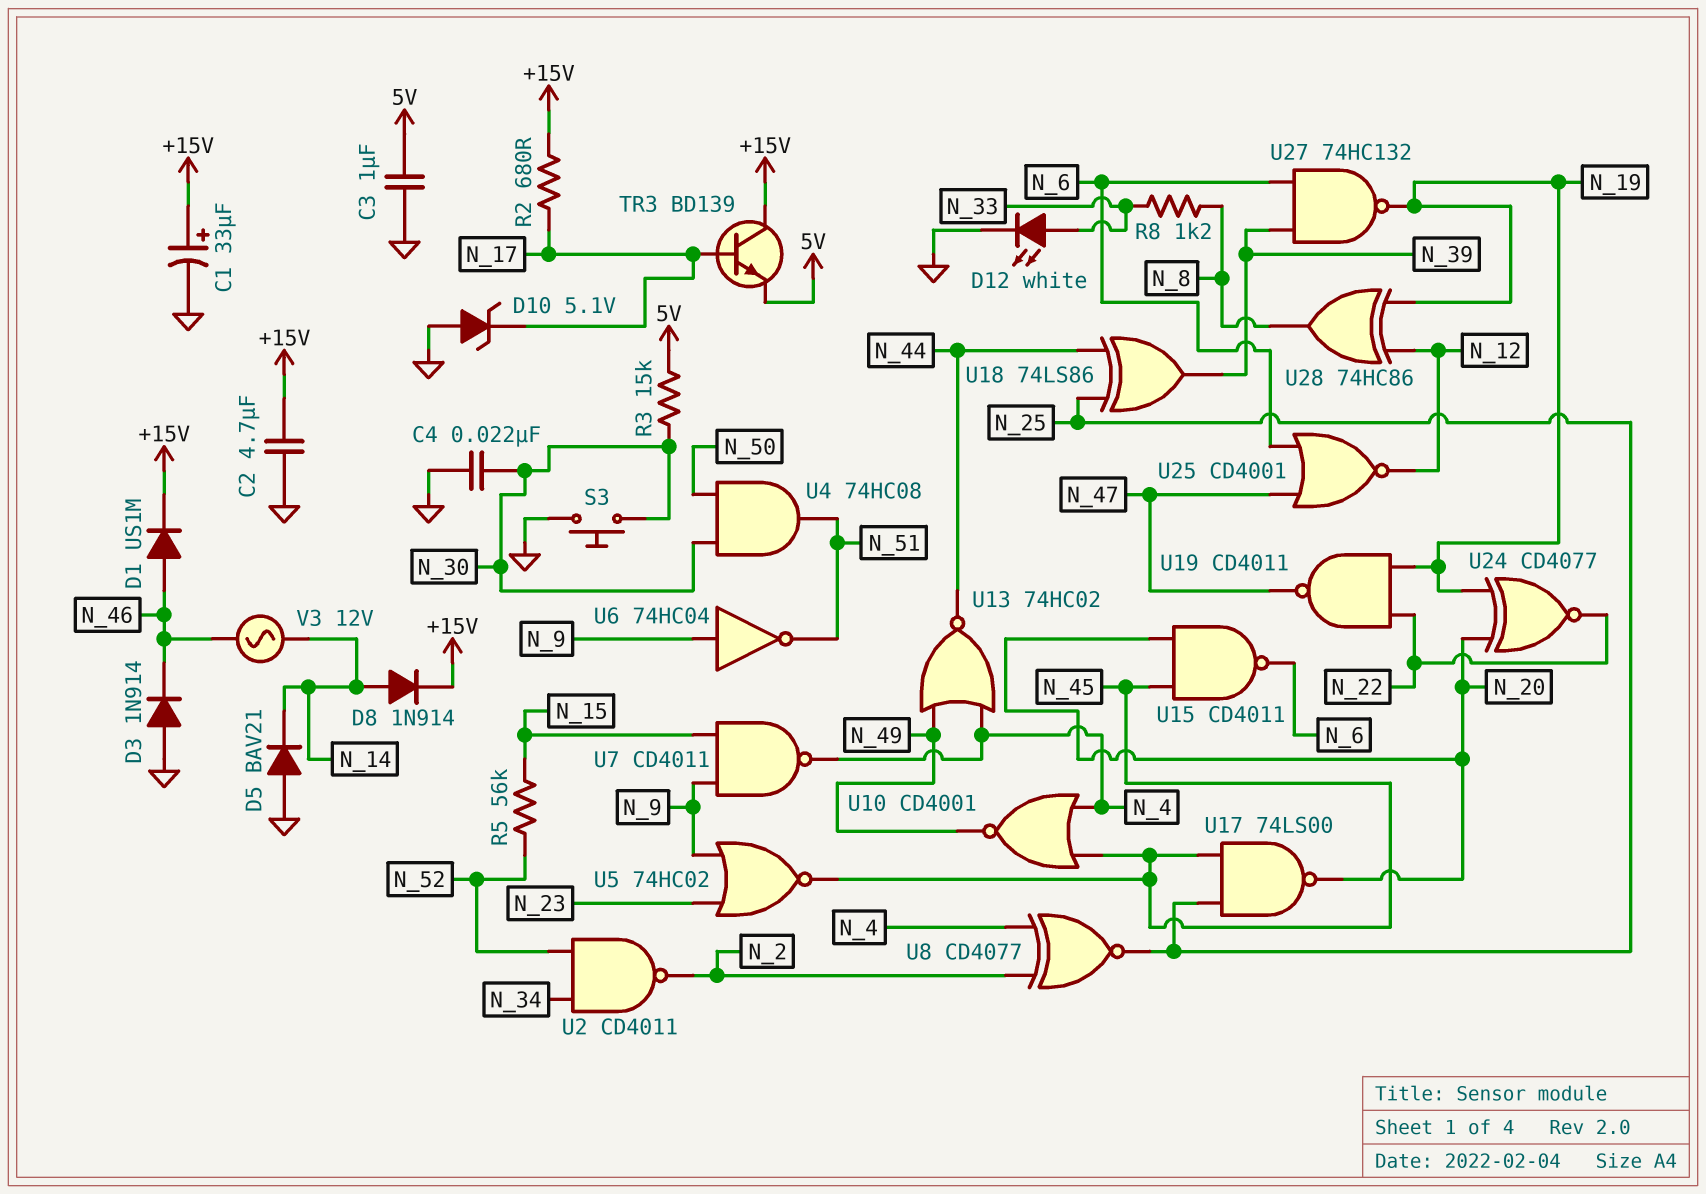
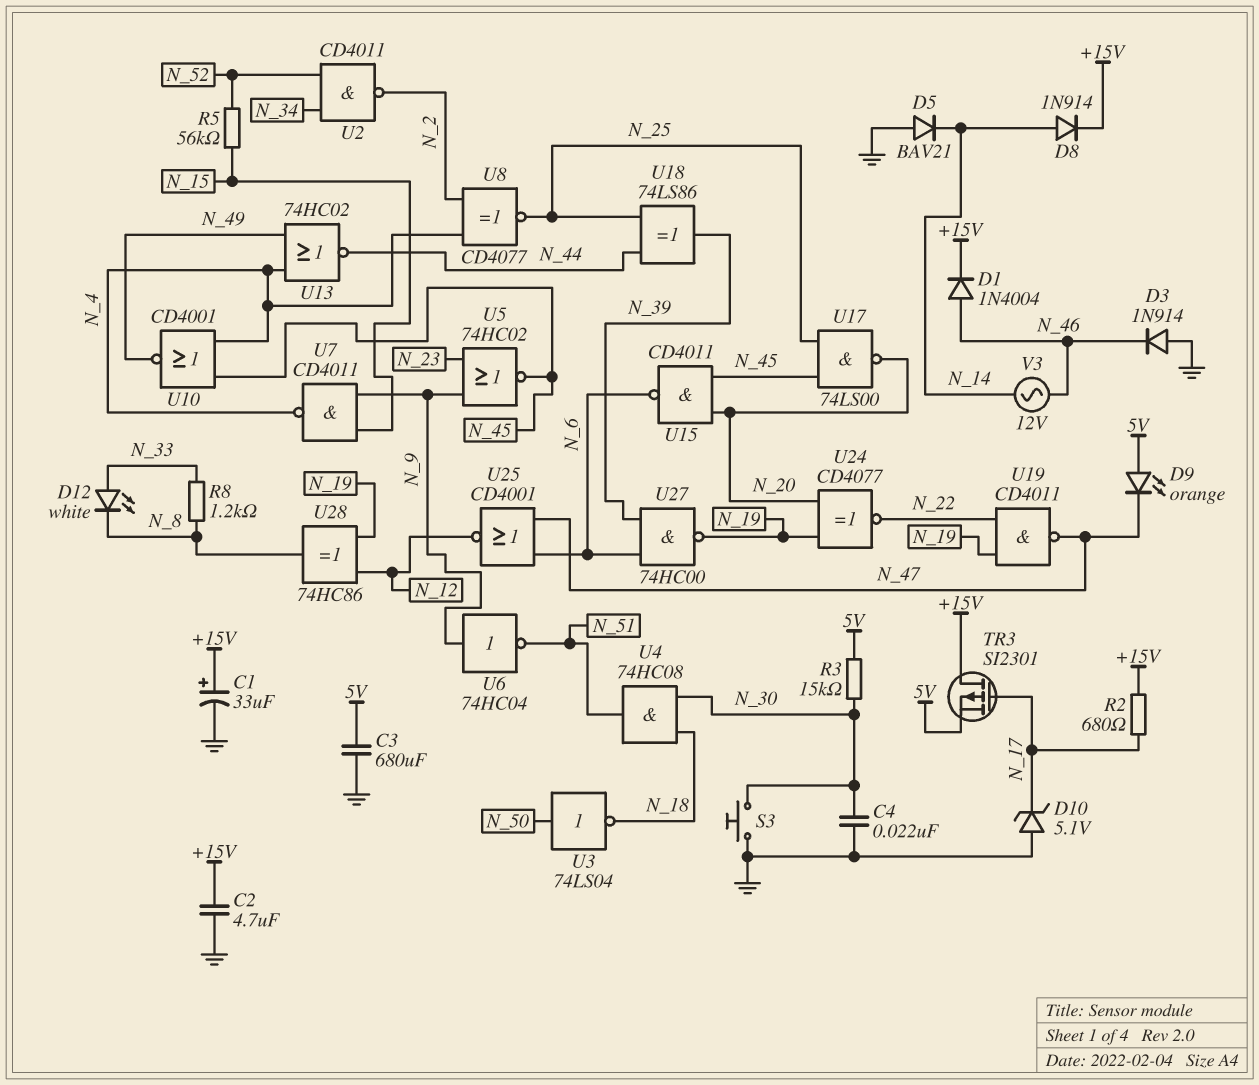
C3: 1uF (5V, GND) -> 680uF (5V, GND)
D1: diode US1M (A N_46, K +15V) -> diode 1N4004 (A N_46, K +15V)
D9: none -> LED orange (A 5V, K N_47)
D12: LED white (A N_33, K GND) -> LED white (A N_33, K N_8)
TR3: NPN BD139 (B N_17, C +15V, E 5V) -> PMOS SI2301 (G N_17, D +15V, S 5V)
U3: none -> NOT 74LS04 (in N_50, out N_18)
U4: AND 74HC08 (in N_30, in N_50, out N_51) -> AND 74HC08 (in N_18, in N_30, out N_51)
U27: NAND 74HC132 (in N_6, in N_39, out N_19) -> NAND 74HC00 (in N_6, in N_39, out N_19)

